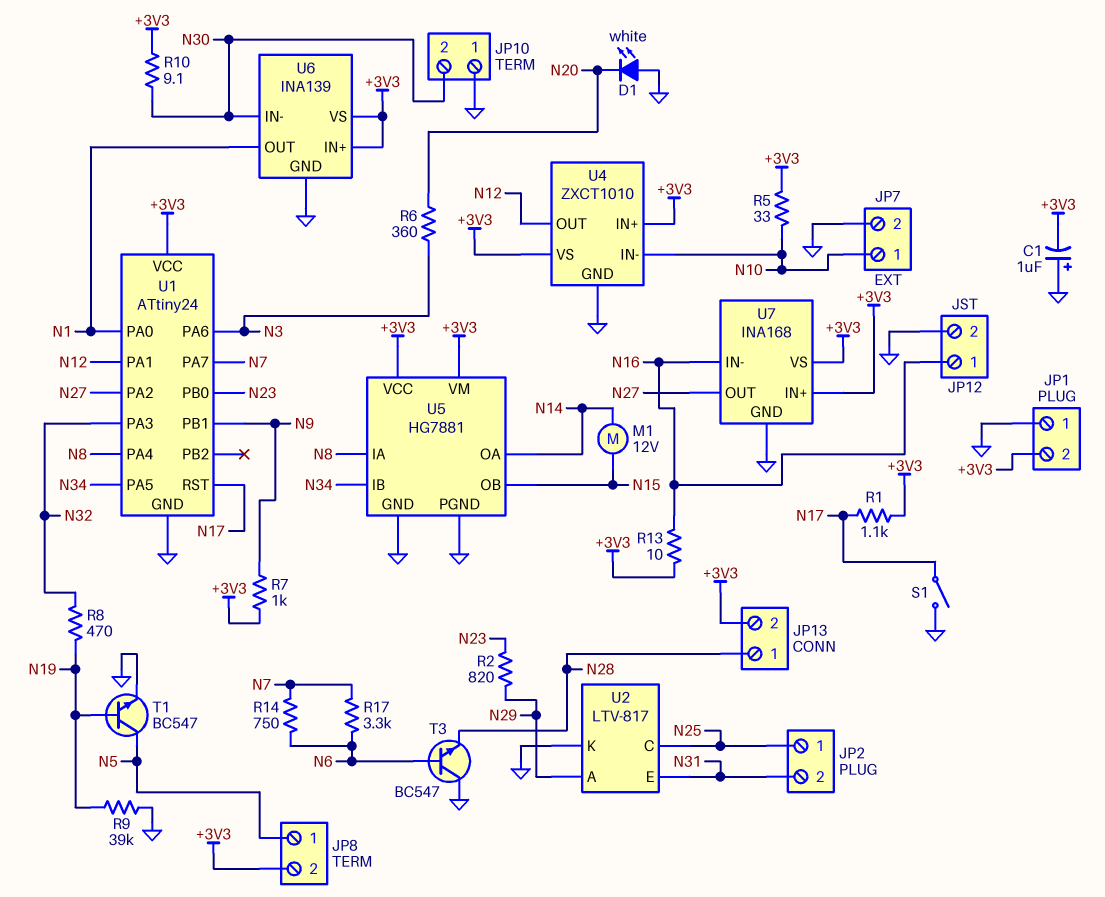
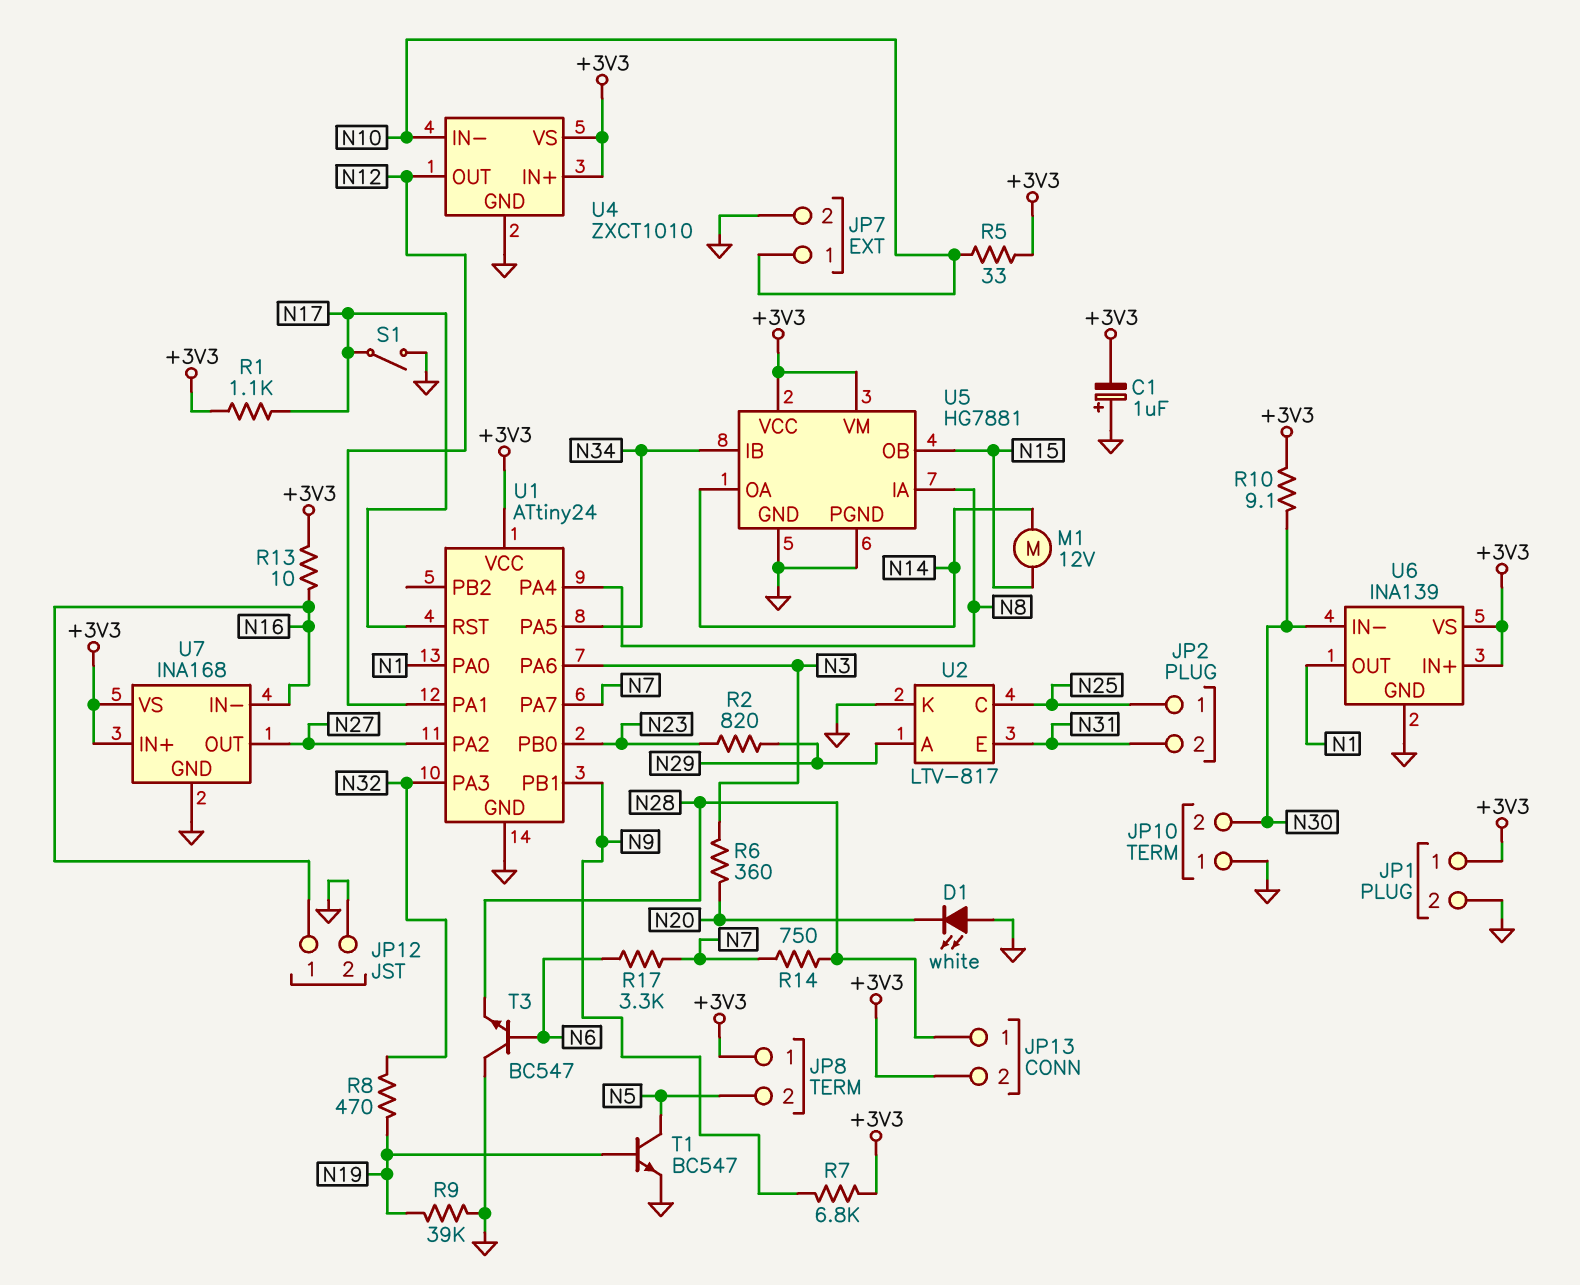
JP1 pin 1: GND -> +3V3
JP1 pin 2: +3V3 -> GND
JP8 pin 1: N5 -> +3V3
JP8 pin 2: +3V3 -> N5
R7: 1k (+3V3, N9) -> 6.8k (+3V3, N9)
R14: 750 (N6, N7) -> 750 (N7, N28)

